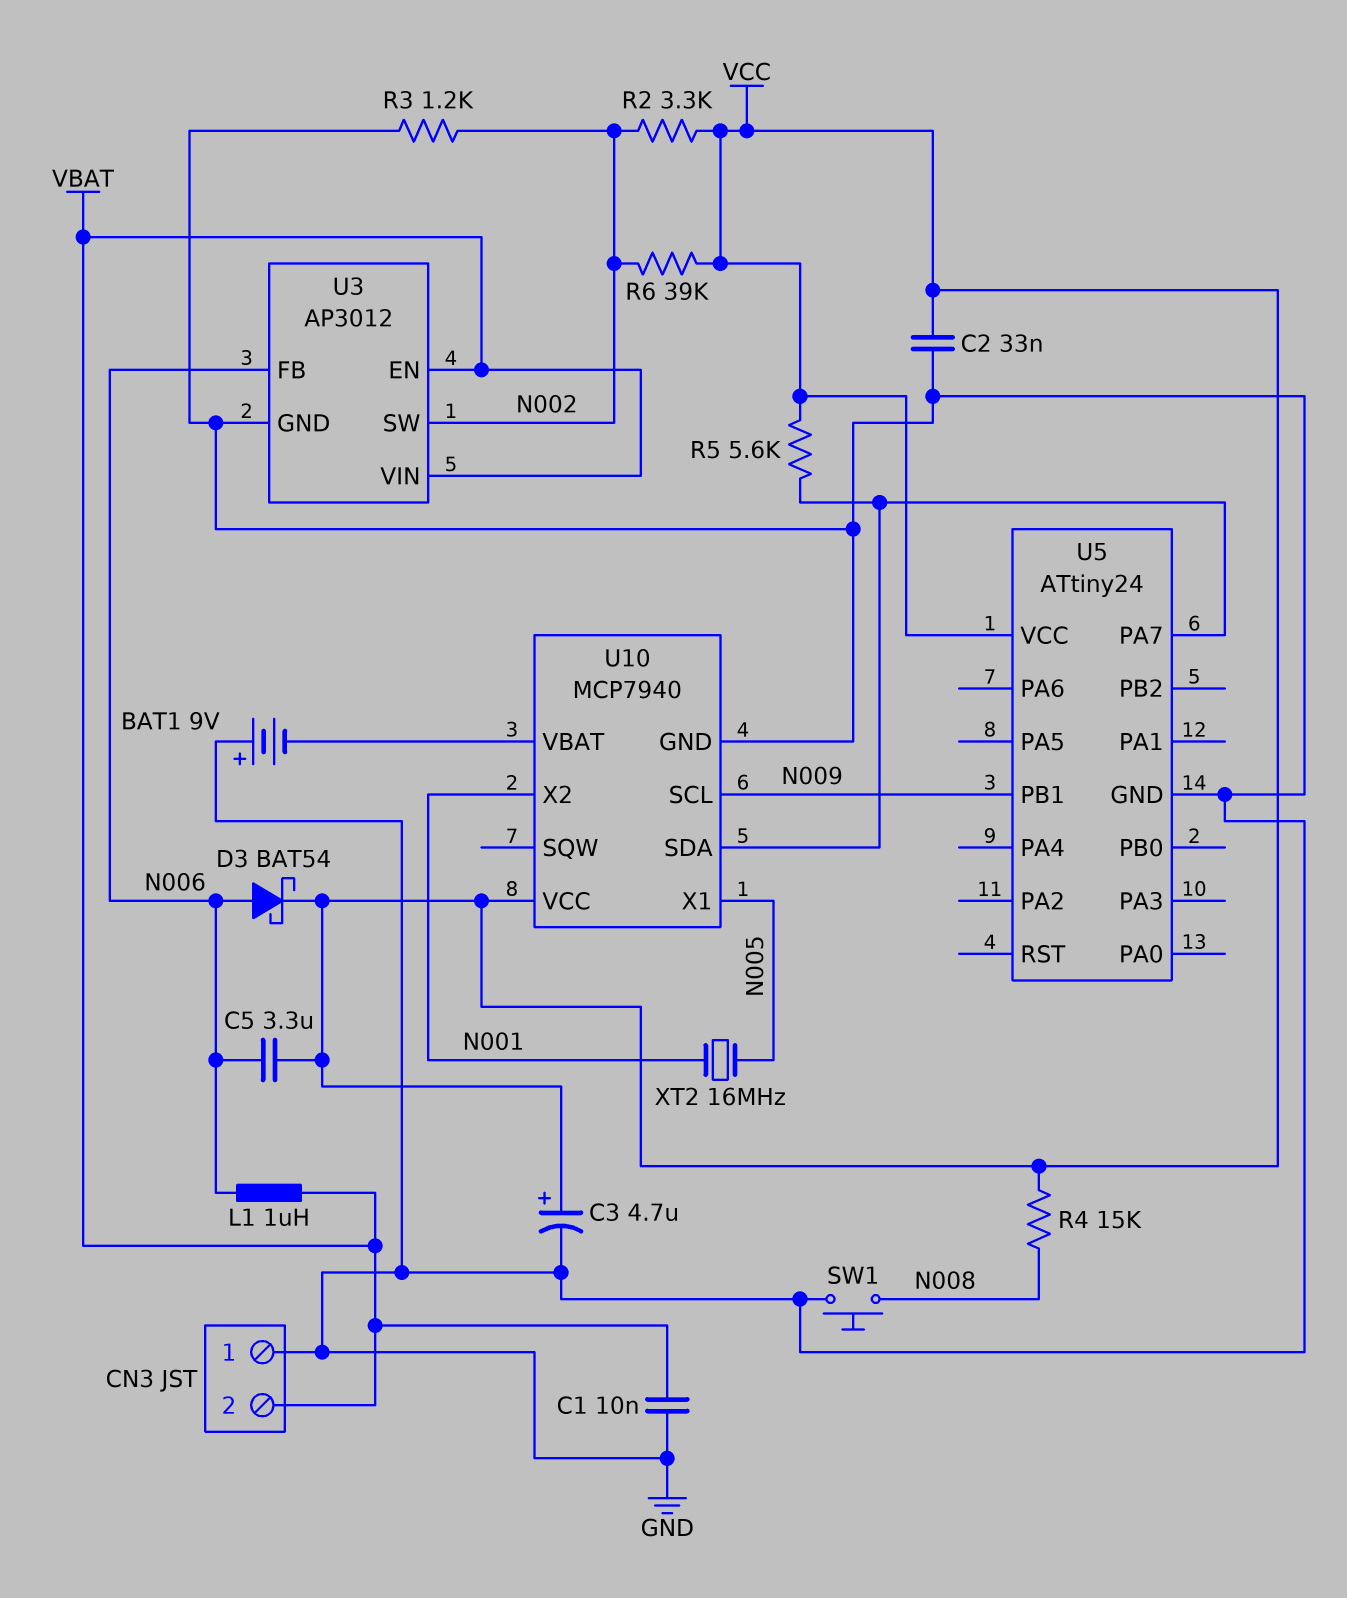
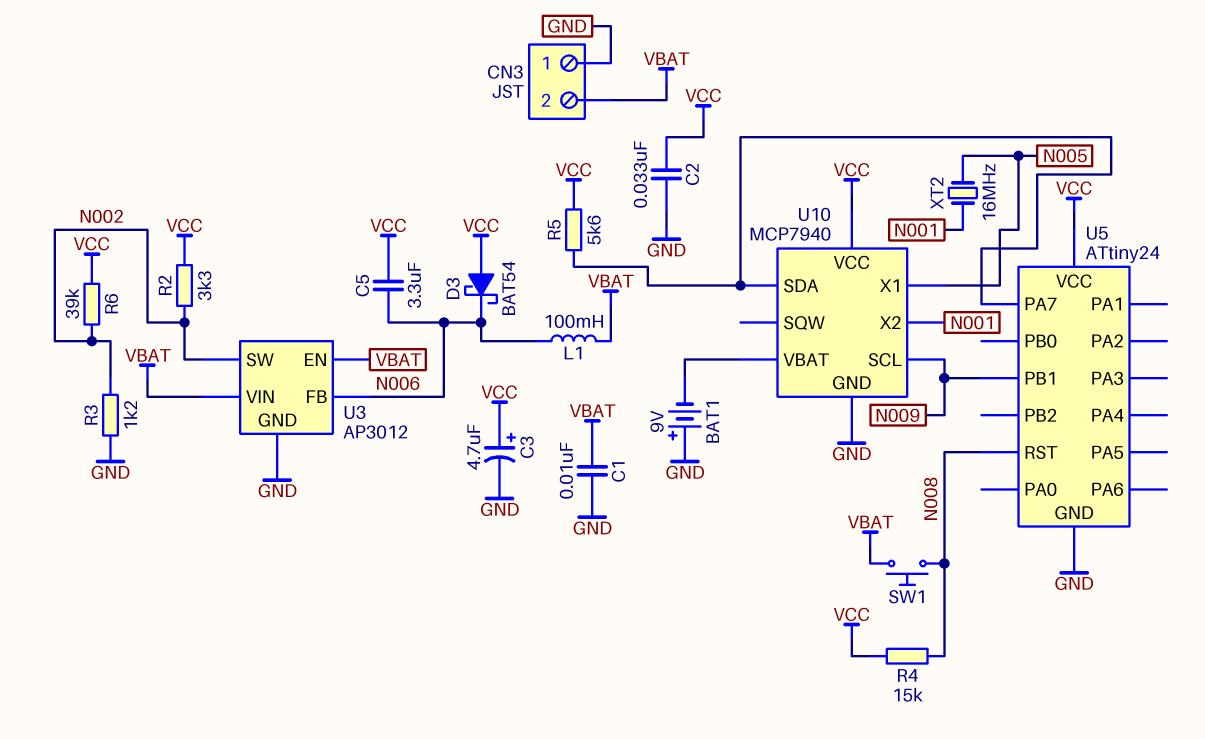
D3: schottky BAT54 (A N006, K VCC) -> schottky BAT54 (A VCC, K N006)
L1: 1uH (N006, VBAT) -> 100mH (N006, VBAT)
SW1: button (GND, N008) -> button (N008, VBAT)
U5 pin RST: none -> N008

